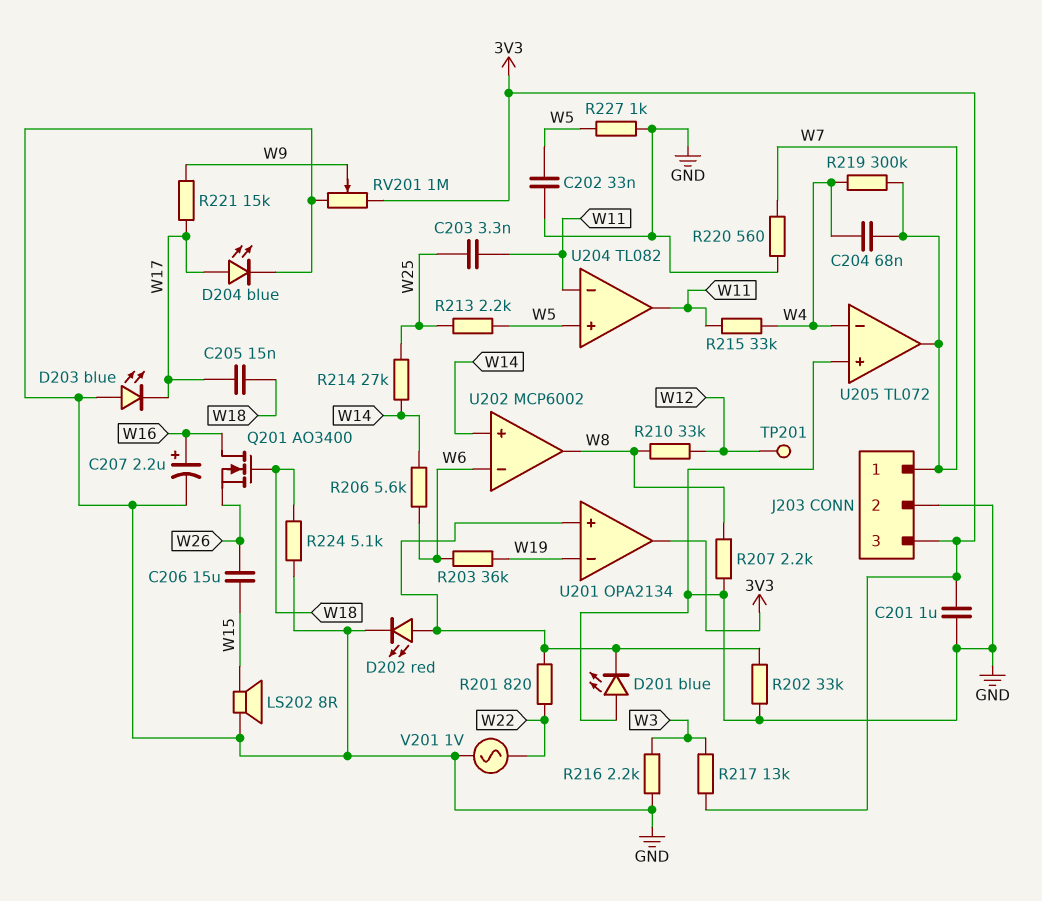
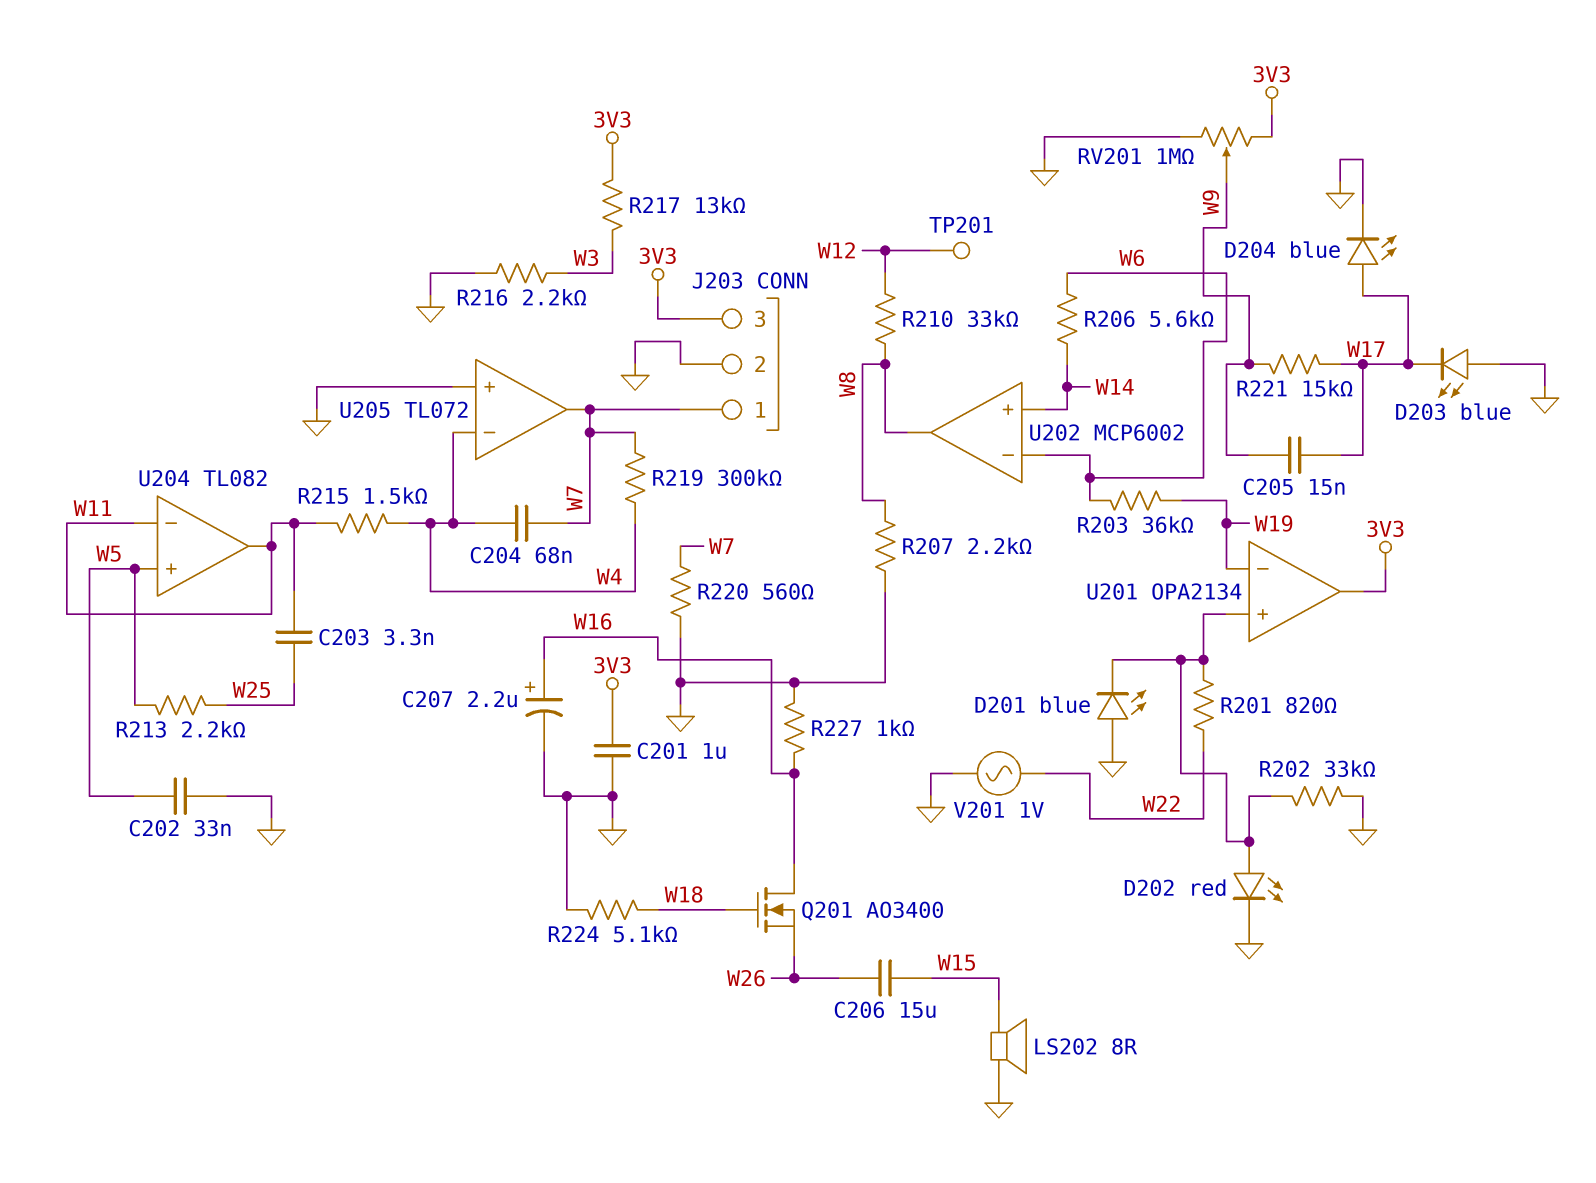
C205: 15nF (W17, W18) -> 15nF (W9, W17)
R214: 27k (W14, W25) -> none
R215: 33k (W4, W11) -> 1.5k (W4, W11)
R227: 1k (GND, W5) -> 1k (GND, W16)

